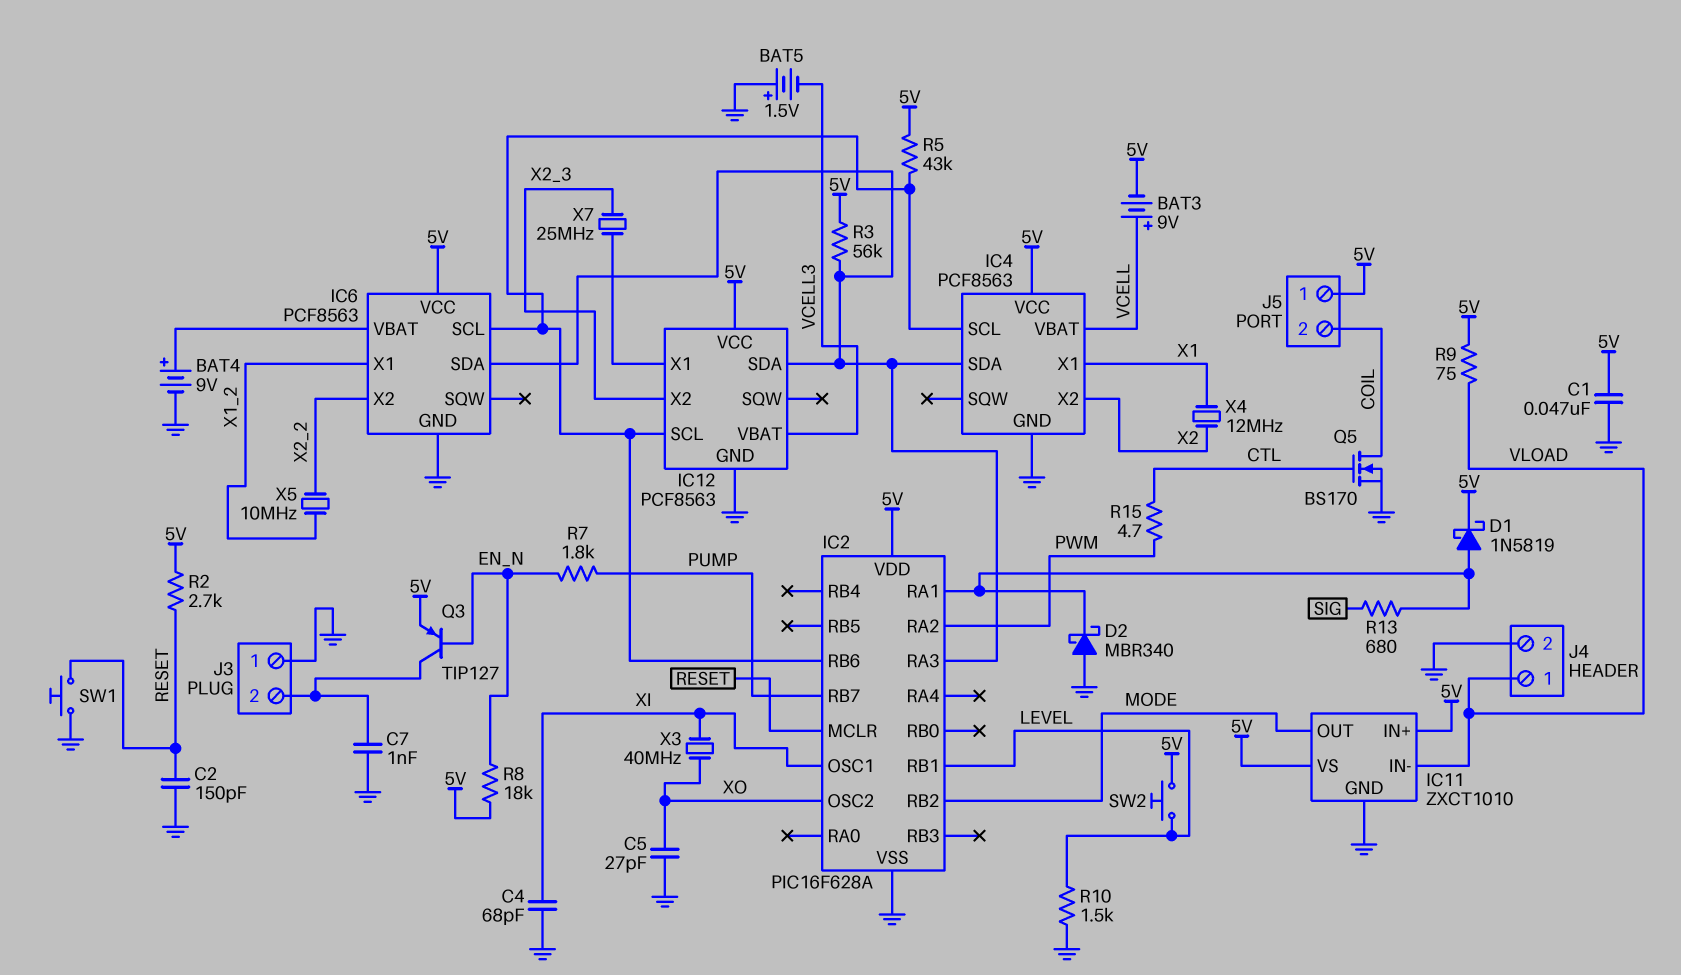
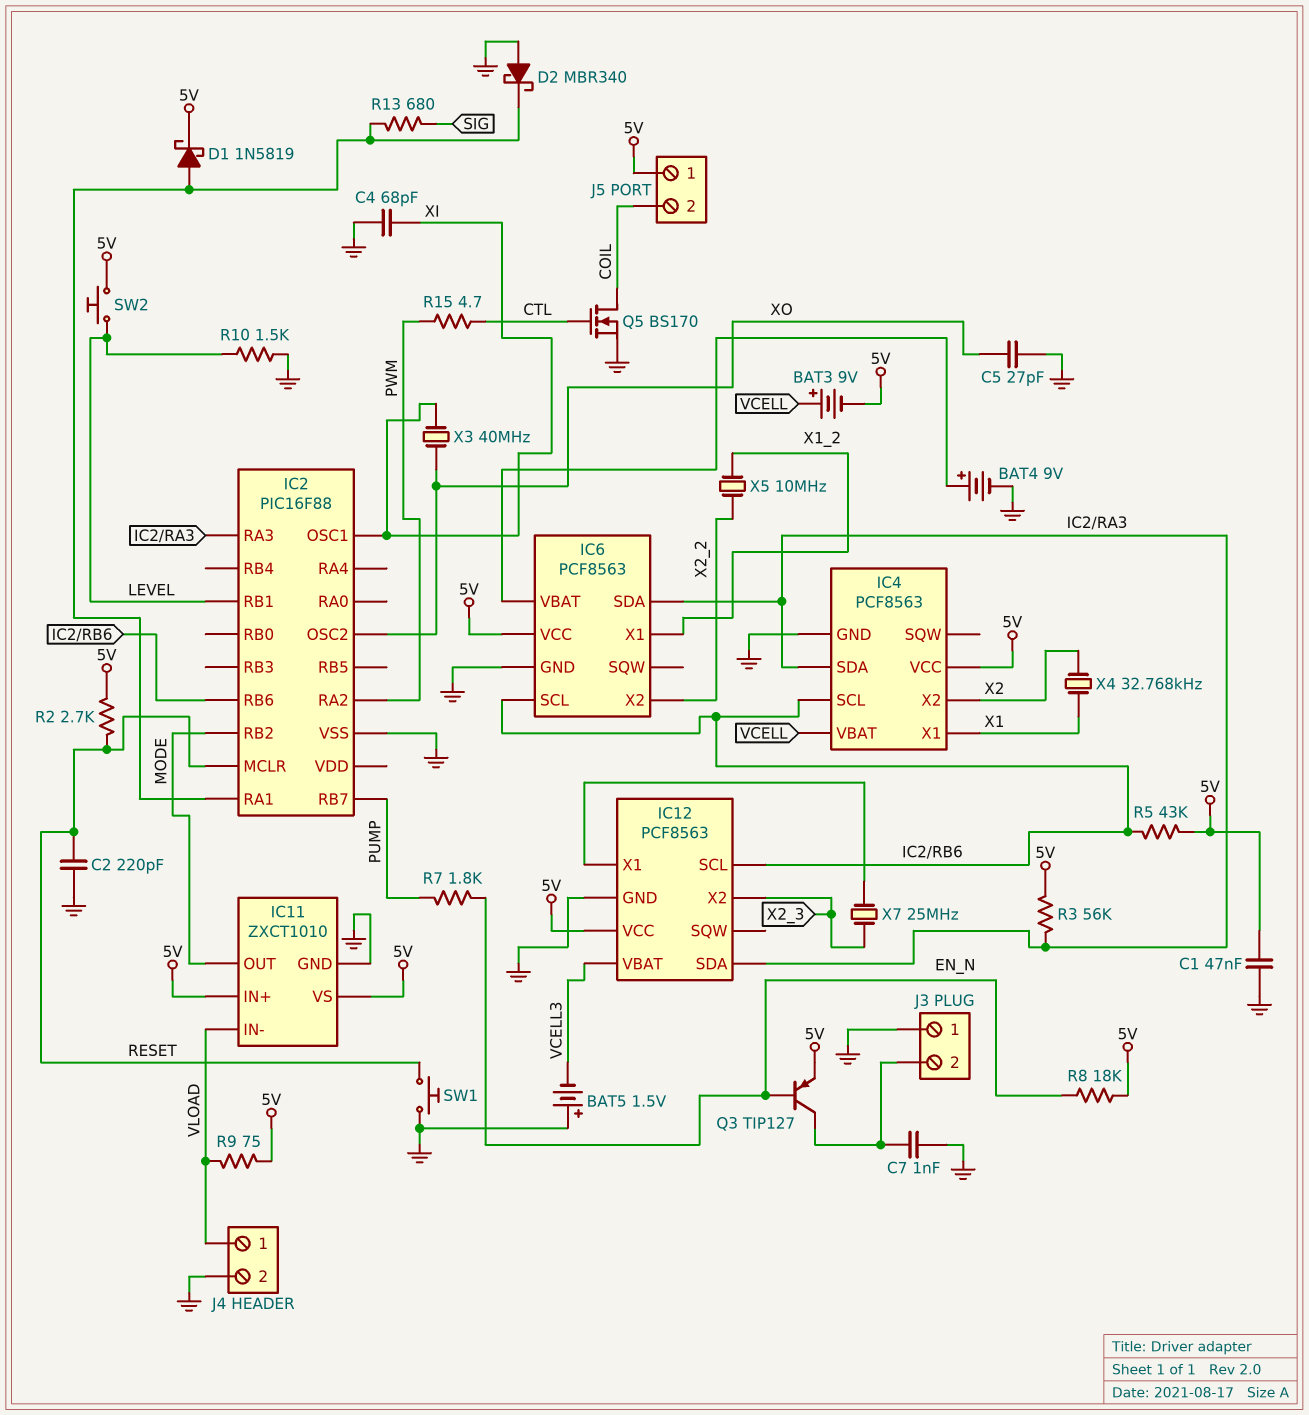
C2: 150pF (GND, RESET) -> 220pF (GND, RESET)
IC2: PIC16F628A -> PIC16F88
IC2 pin VDD: 5V -> none
X4: 12MHz (X1, X2) -> 32.768kHz (X1, X2)

